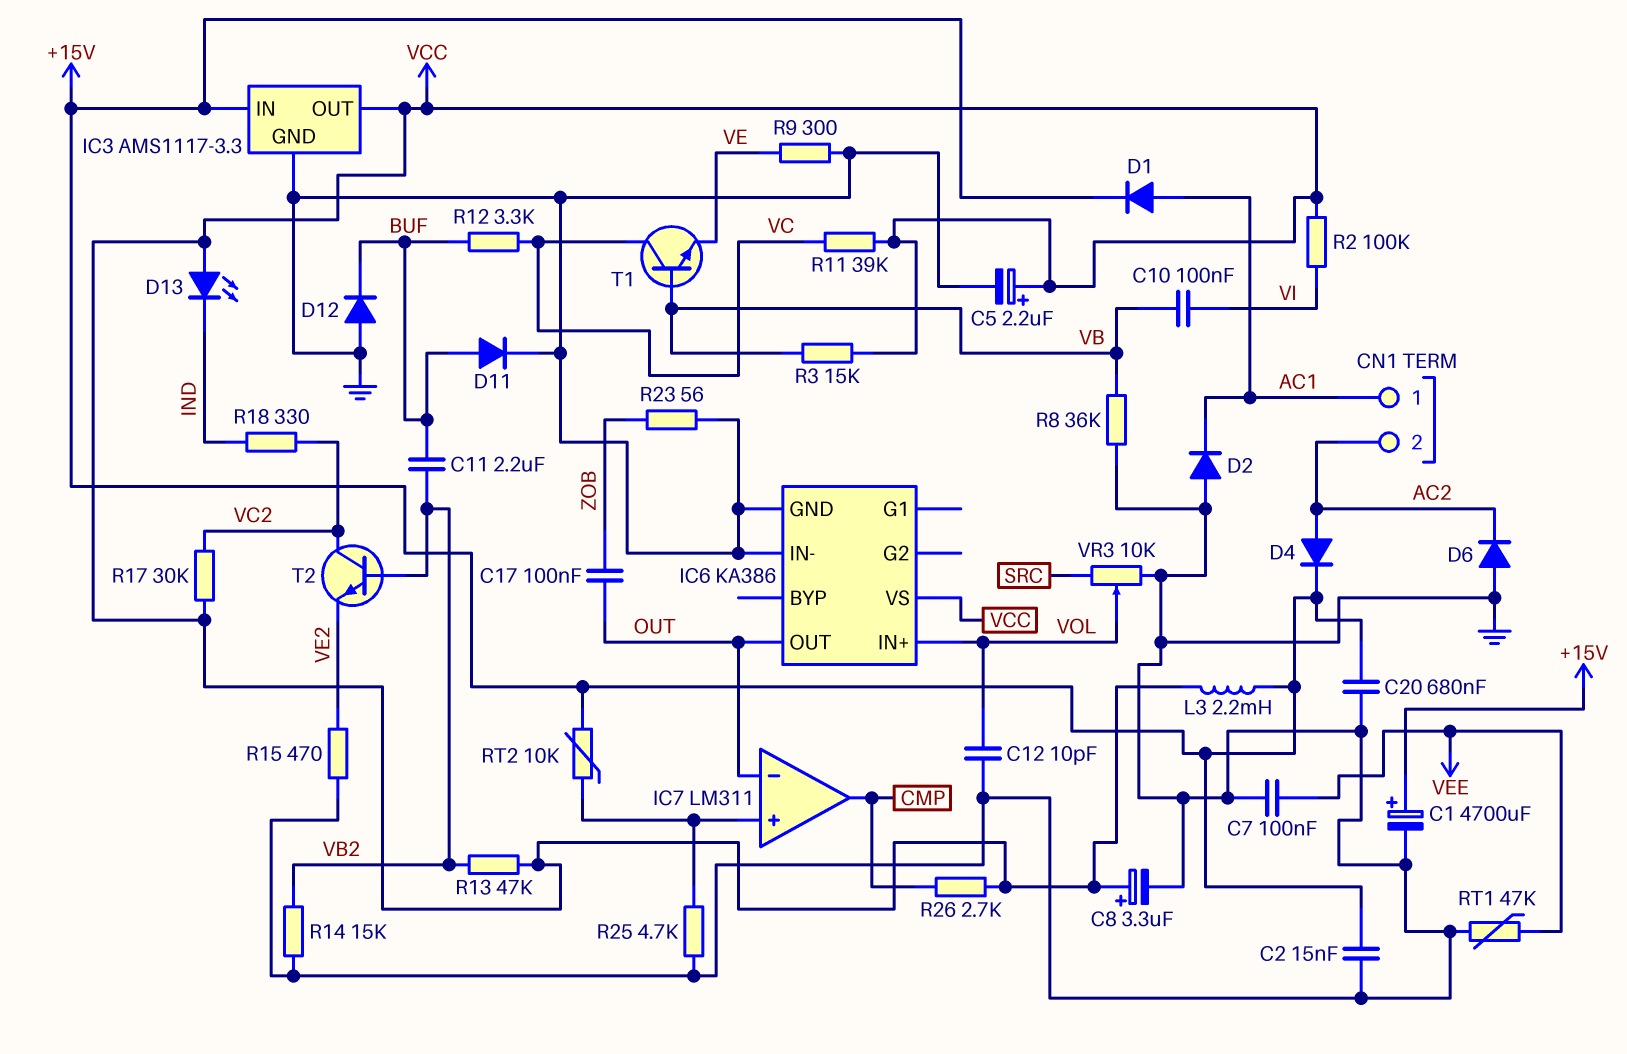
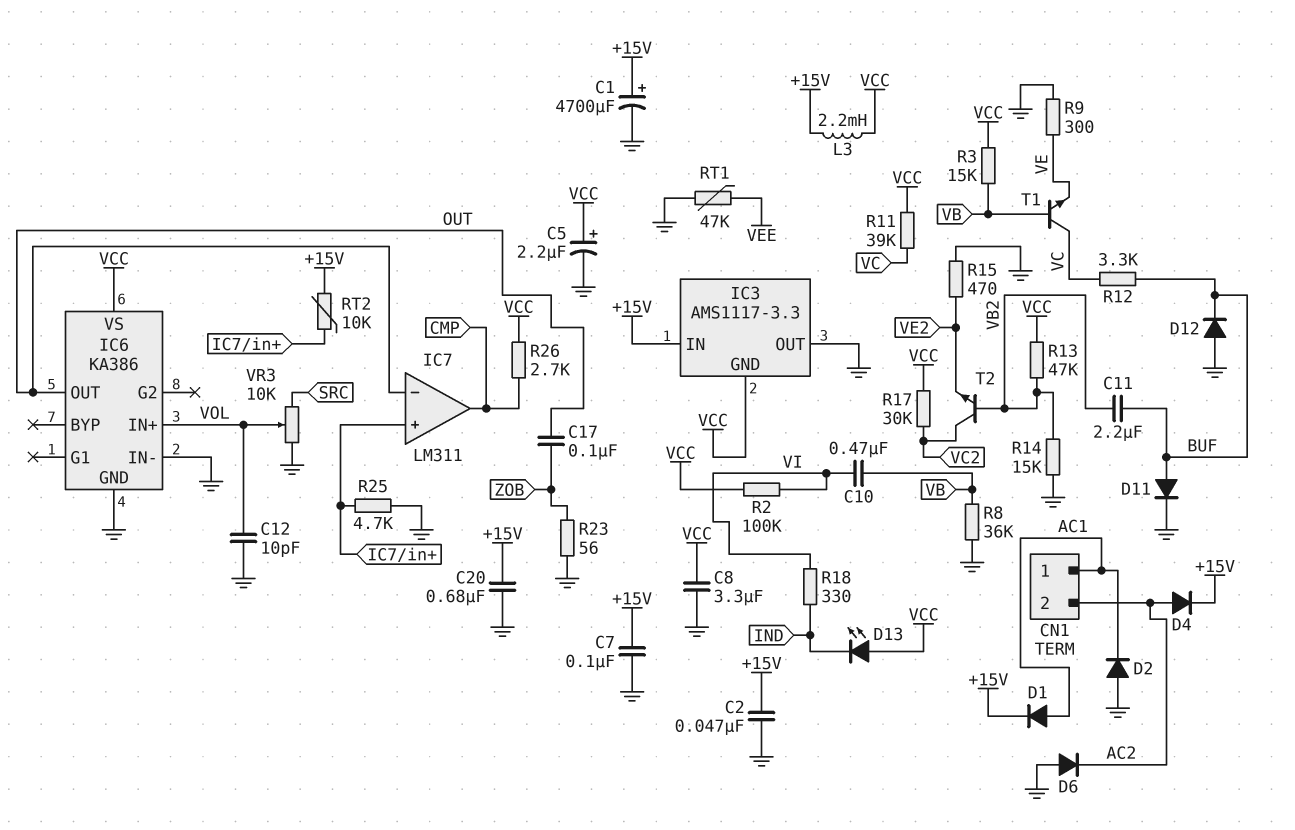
C2: 15nF (+15V, GND) -> 47nF (+15V, GND)
C7: 100nF (GND, VEE) -> 100nF (+15V, GND)
C8: 3.3uF (plus VCC, minus GND) -> 3.3uF (GND, VCC)
C10: 100nF (VB, VI) -> 470nF (VB, VI)
IC3 pin GND: GND -> VCC
IC3 pin OUT: VCC -> GND
R18: 330 (IND, VC2) -> 330 (IND, VI)

